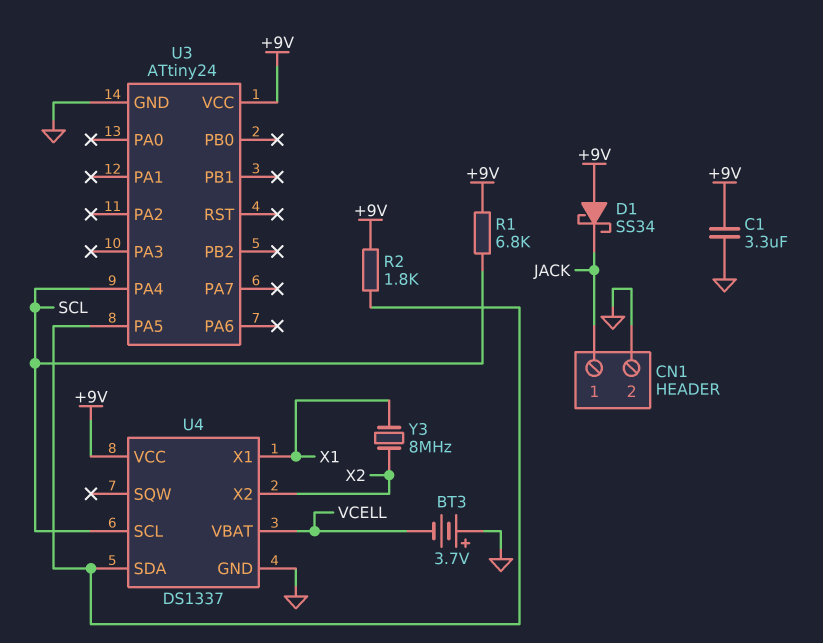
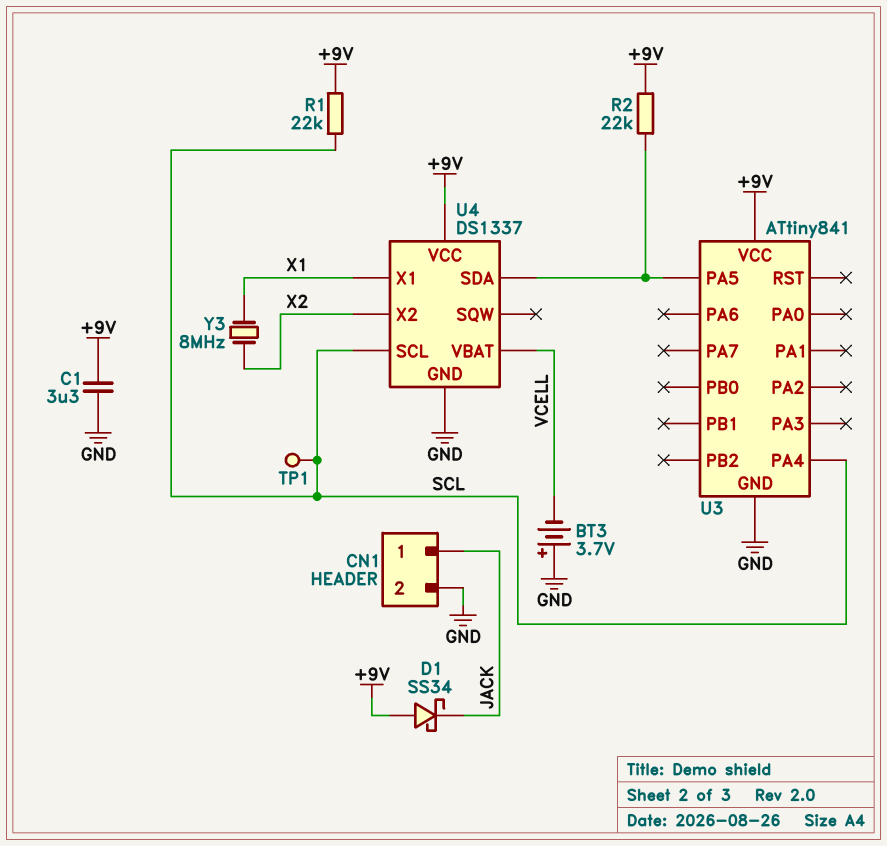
R1: 6.8k (+9V, SCL) -> 22k (+9V, SCL)
R2: 1.8k (+9V, U3/PA5) -> 22k (+9V, U3/PA5)
TP1: none -> test point (SCL)
U3: ATtiny24 -> ATtiny841

